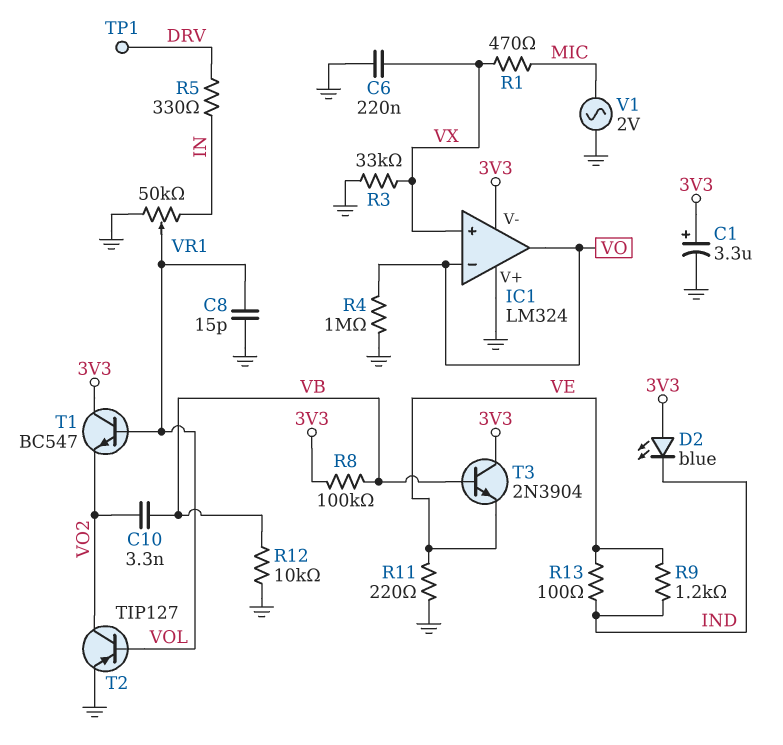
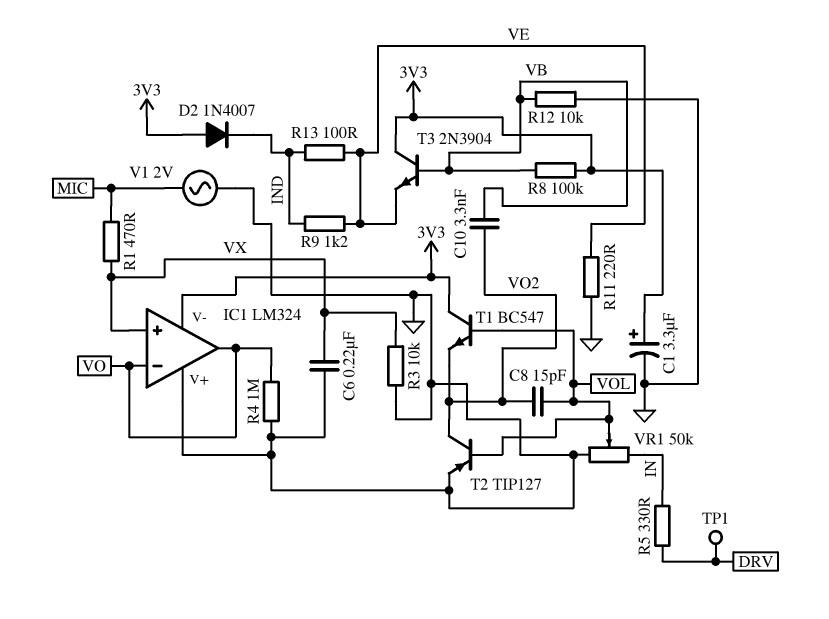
C8: 15pF (GND, VOL) -> 15pF (VO2, VOL)
D2: LED blue (A 3V3, K IND) -> diode 1N4007 (A 3V3, K IND)
R3: 33k (GND, VX) -> 10k (GND, VX)

